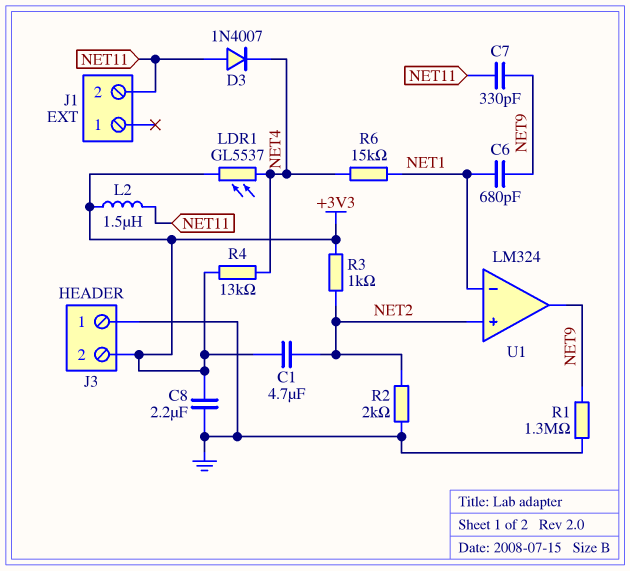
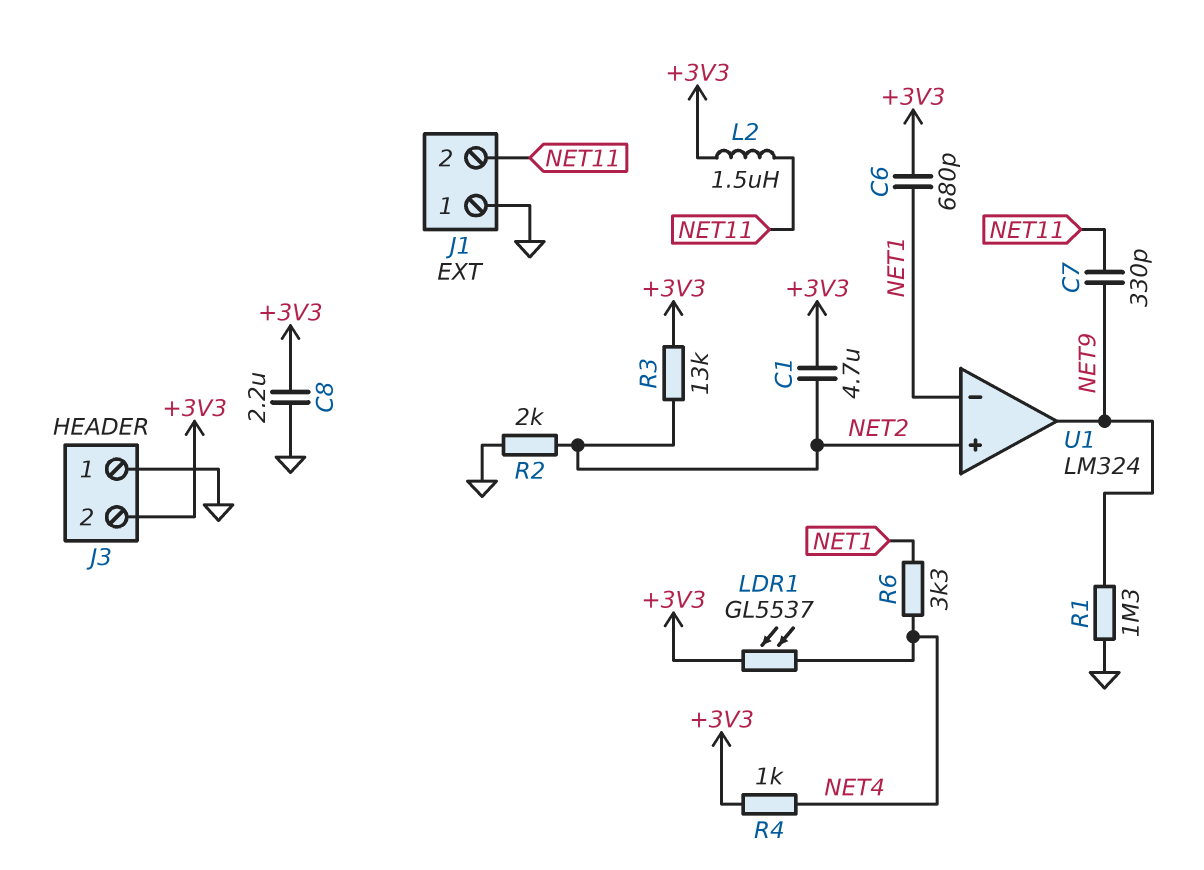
C6: 680pF (NET1, NET9) -> 680pF (+3V3, NET1)
D3: diode 1N4007 (A NET11, K NET4) -> none
J1 pin 1: none -> GND
R3: 1k (+3V3, NET2) -> 13k (+3V3, NET2)
R4: 13k (+3V3, NET4) -> 1k (+3V3, NET4)
R6: 15k (NET1, NET4) -> 3.3k (NET1, NET4)

